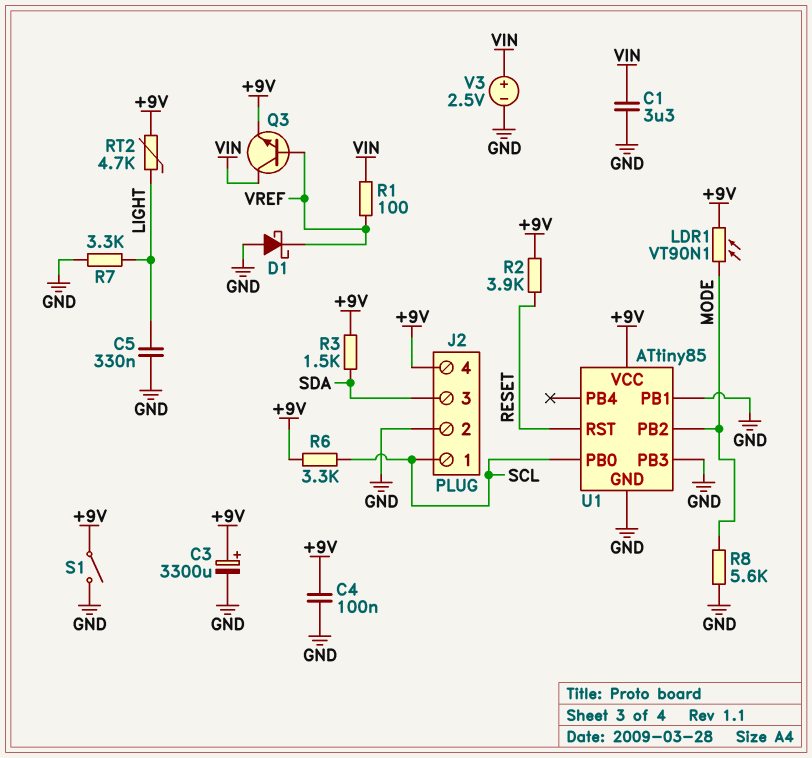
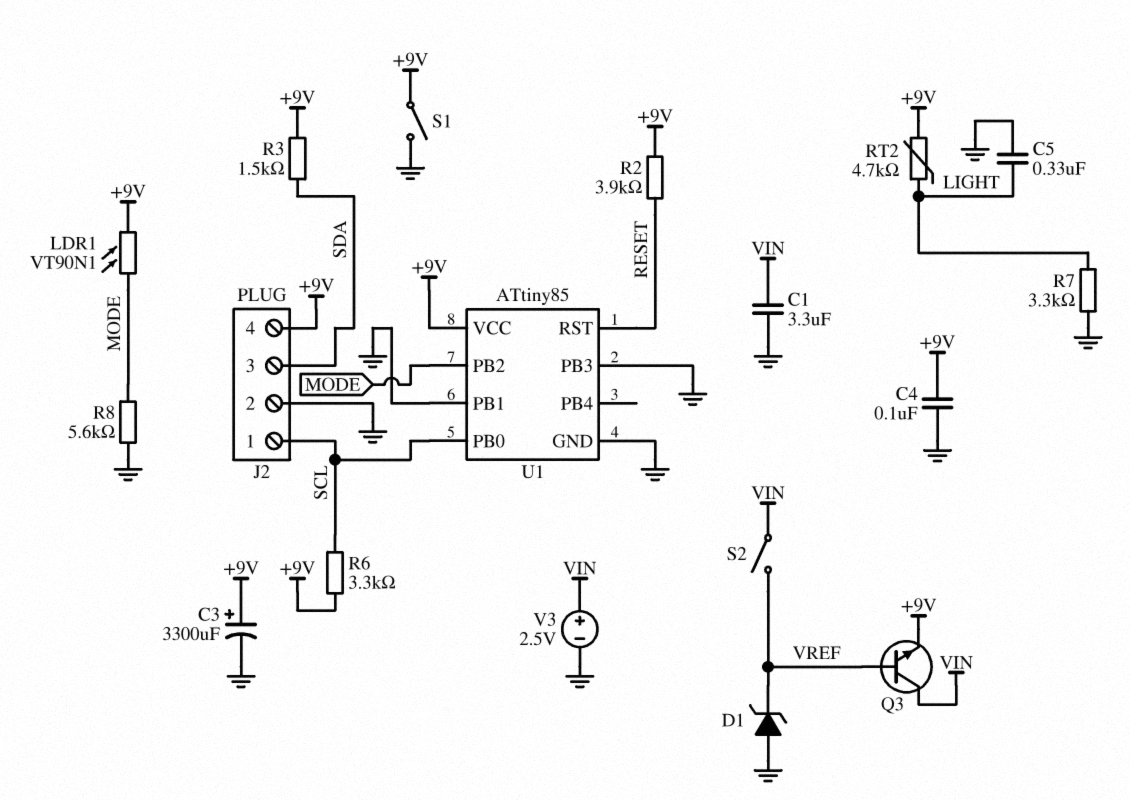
D1: schottky (A GND, K VREF) -> zener (A GND, K VREF)
R1: 100 (VIN, VREF) -> none
S2: none -> switch (VIN, VREF)

